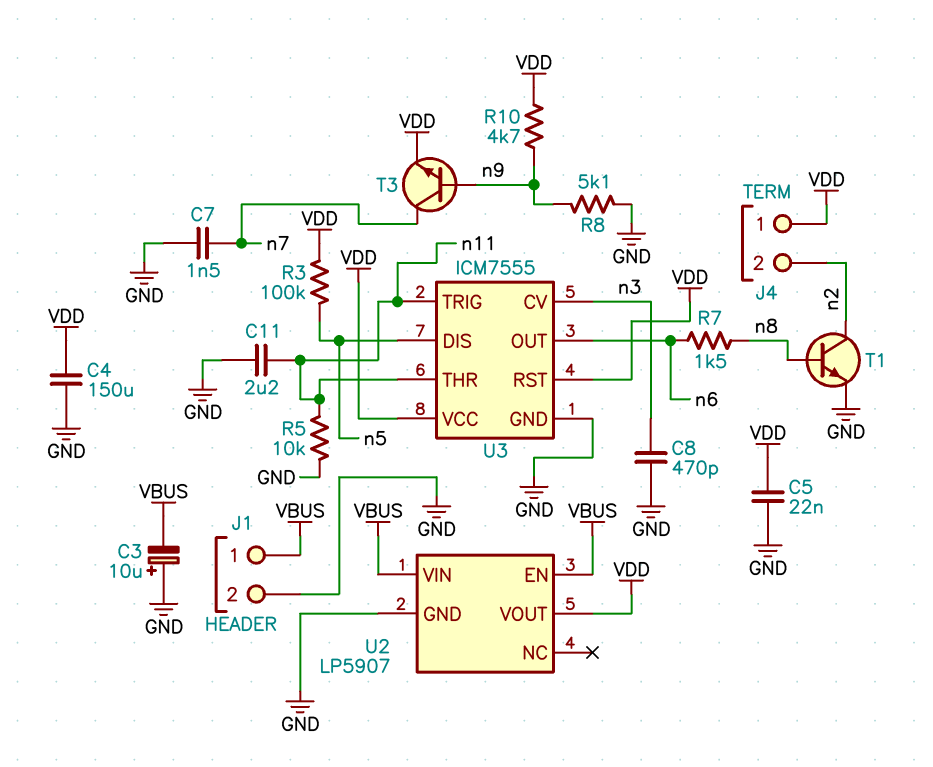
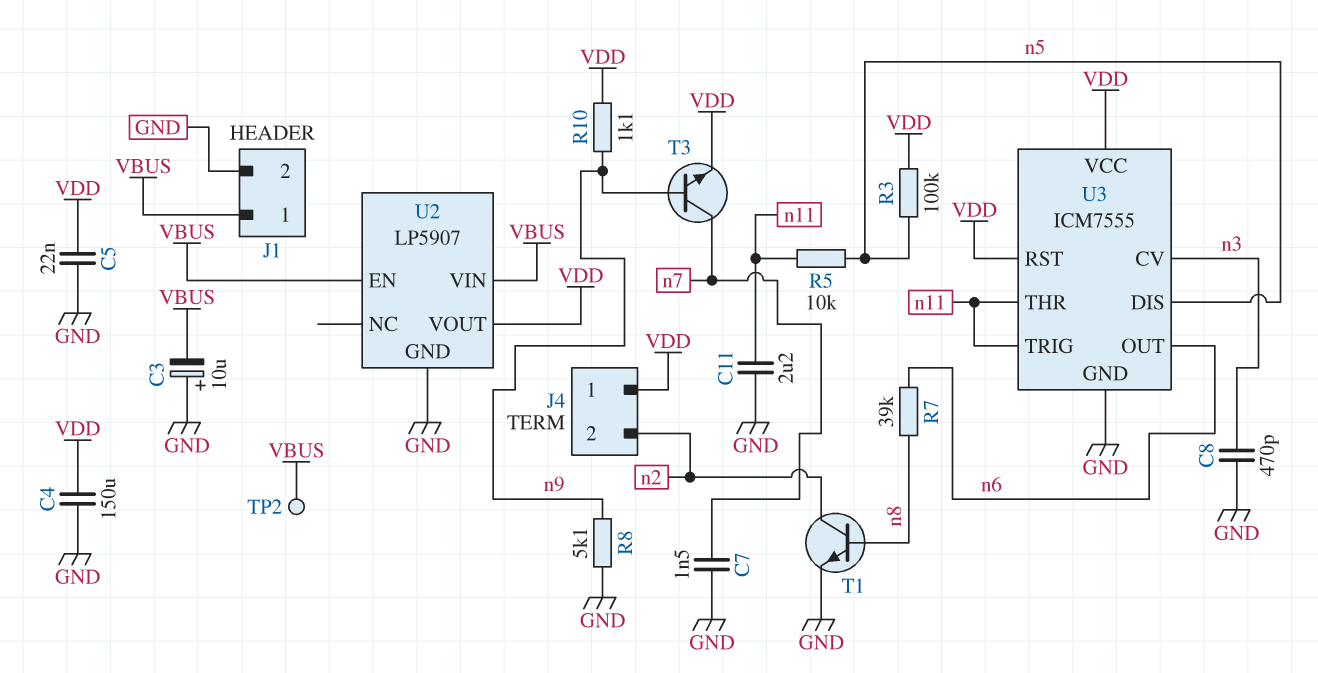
R5: 10k (GND, n11) -> 10k (n5, n11)
R7: 1.5k (n6, n8) -> 39k (n6, n8)
R10: 4.7k (VDD, n9) -> 1.1k (VDD, n9)
TP2: none -> test point (VBUS)

